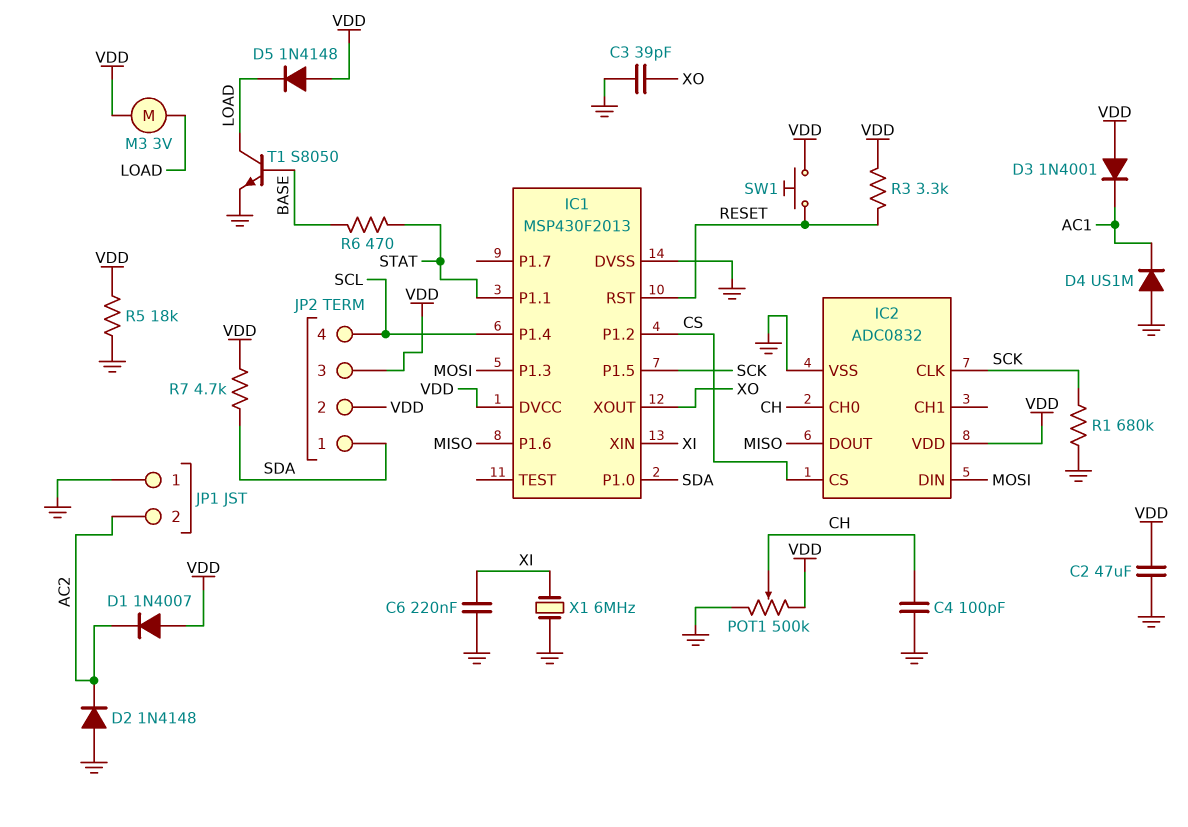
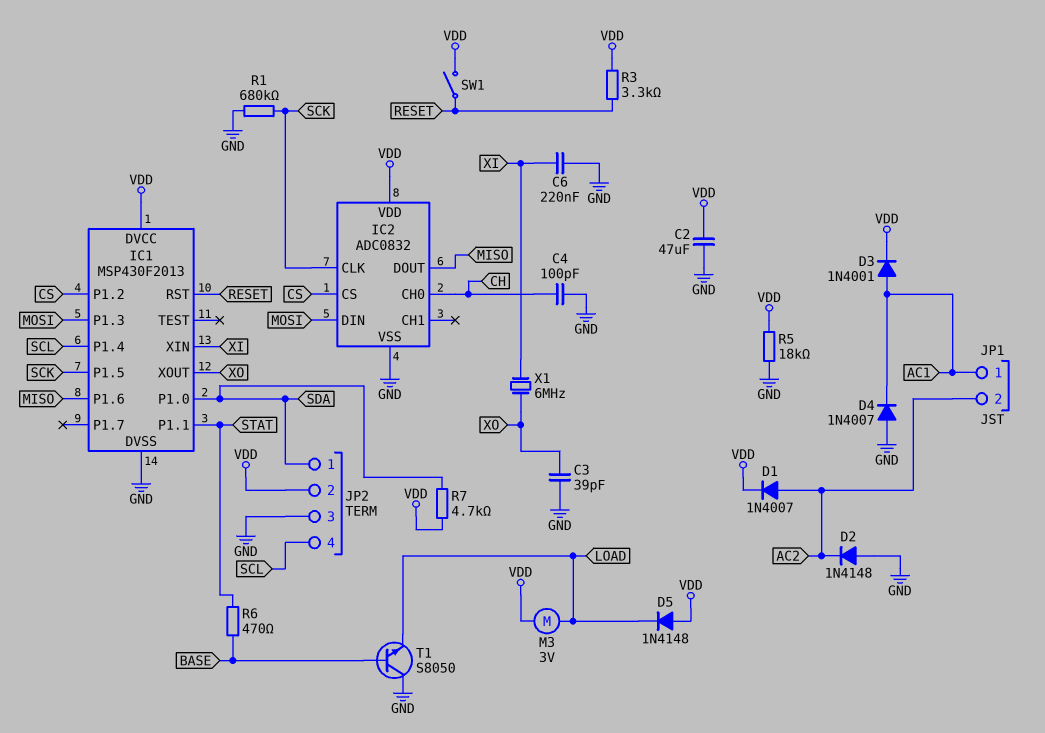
D1: diode 1N4007 (A VDD, K AC2) -> diode 1N4007 (A AC2, K VDD)
D3: diode 1N4001 (A VDD, K AC1) -> diode 1N4001 (A AC1, K VDD)
D4: diode US1M (A GND, K AC1) -> diode 1N4007 (A GND, K AC1)
JP1 pin 1: GND -> AC1
JP2 pin 3: VDD -> GND
POT1: 500k (GND, VDD, wiper CH) -> none
SW1: button (RESET, VDD) -> switch (RESET, VDD)
T1: NPN S8050 (B BASE, C LOAD, E GND) -> NPN S8050 (B BASE, C GND, E LOAD)
X1: 6MHz (GND, XI) -> 6MHz (XI, XO)

